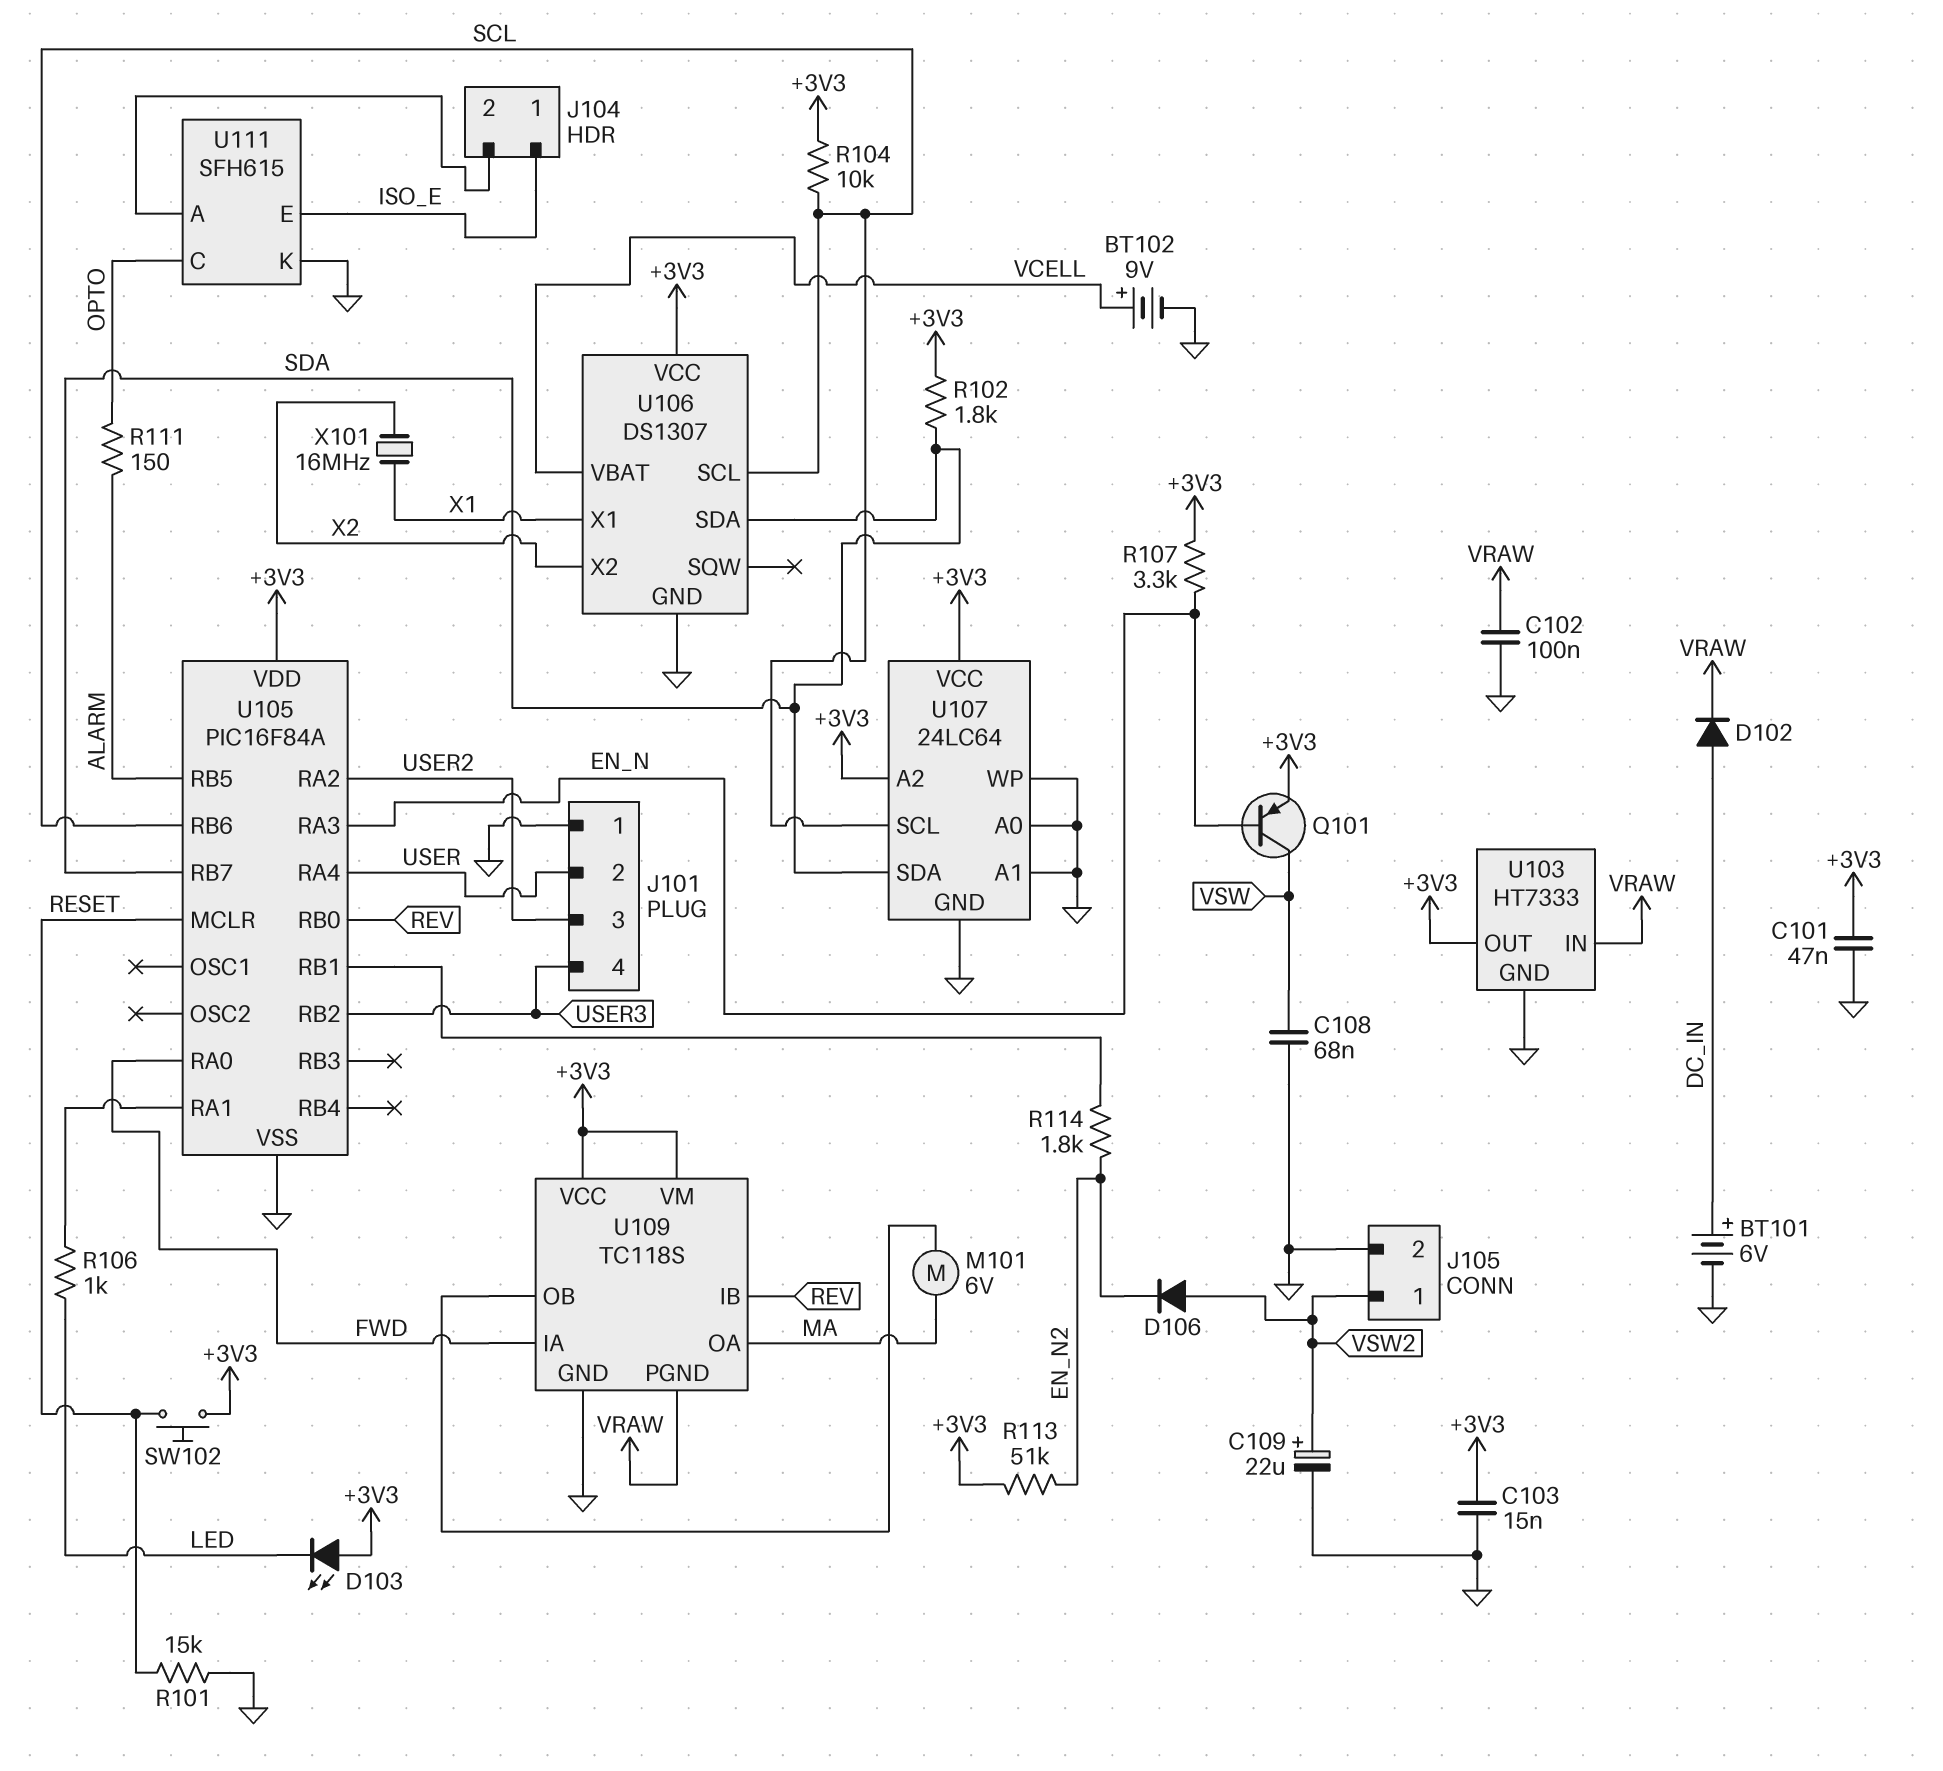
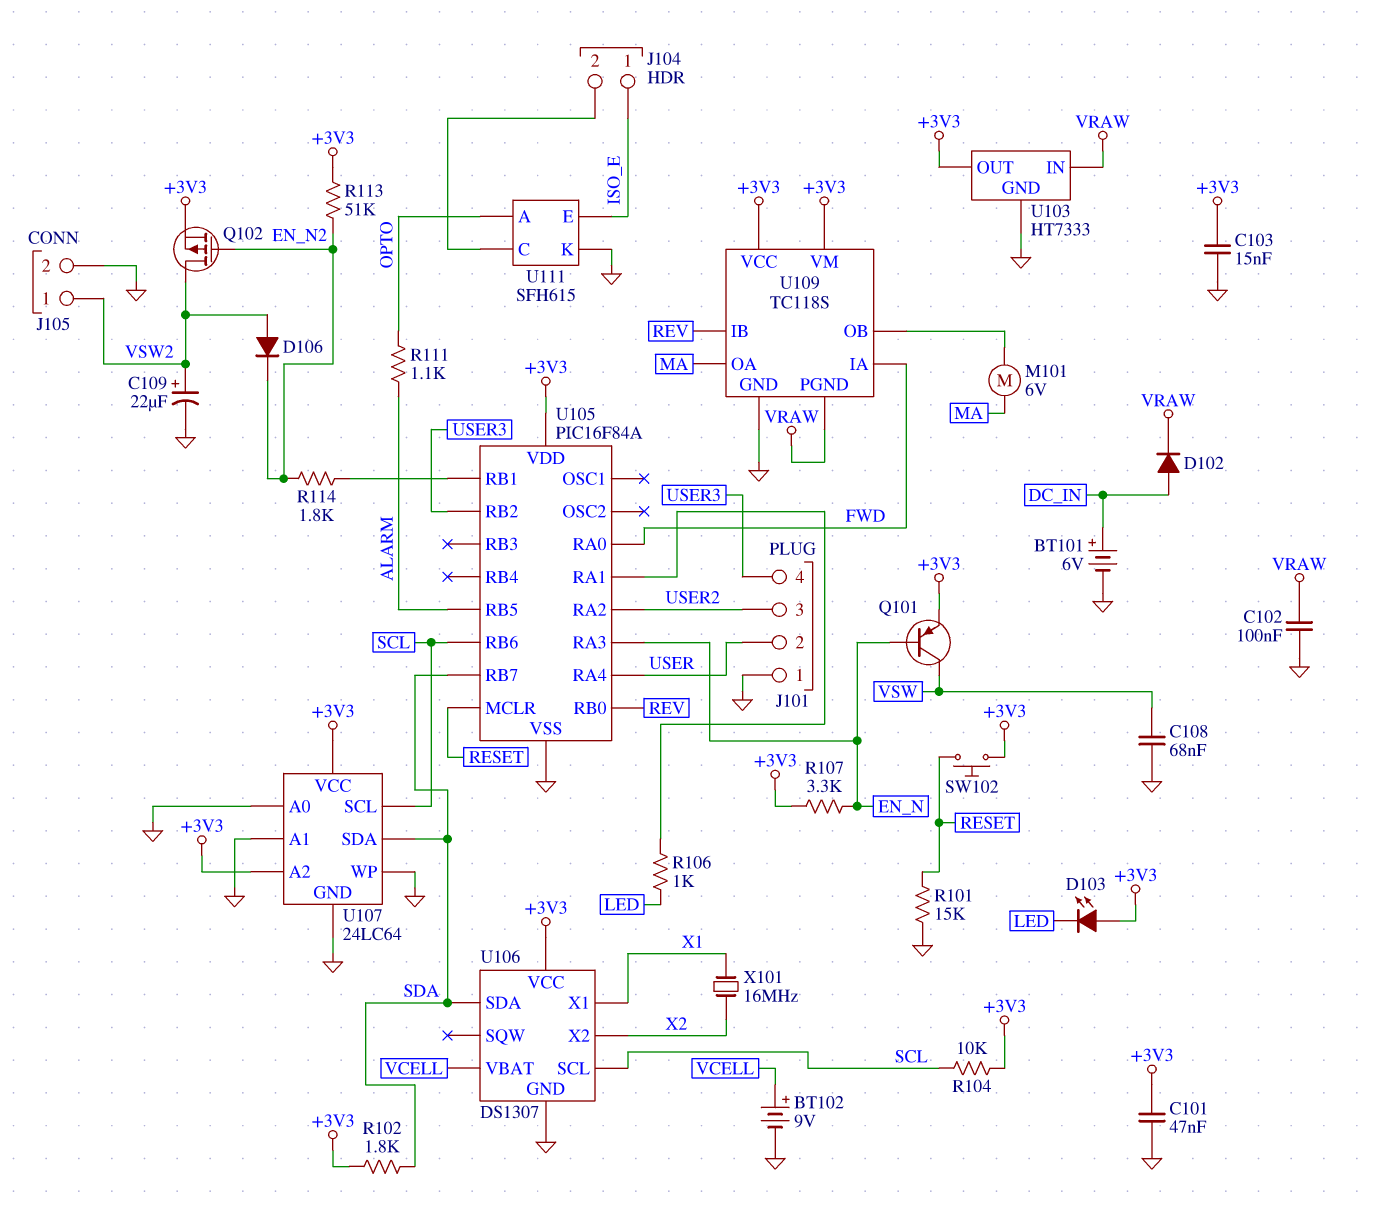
Q102: none -> PMOS (G EN_N2, D VSW2, S +3V3)
R111: 150 (ALARM, OPTO) -> 1.1k (ALARM, OPTO)
U111 pin A: J104/2 -> OPTO
U111 pin C: OPTO -> J104/2

